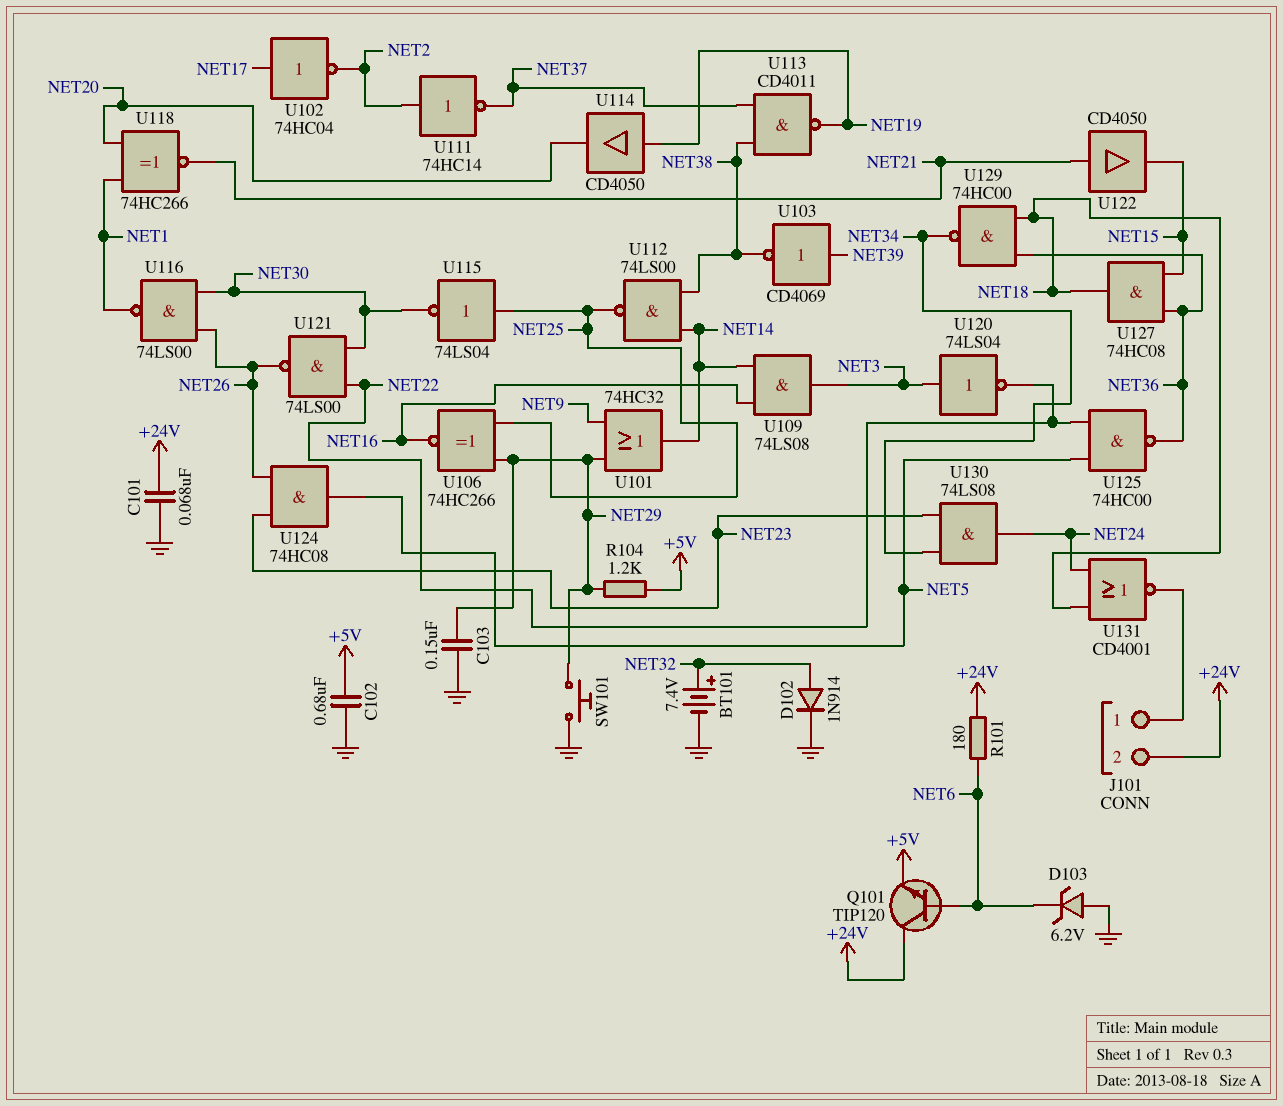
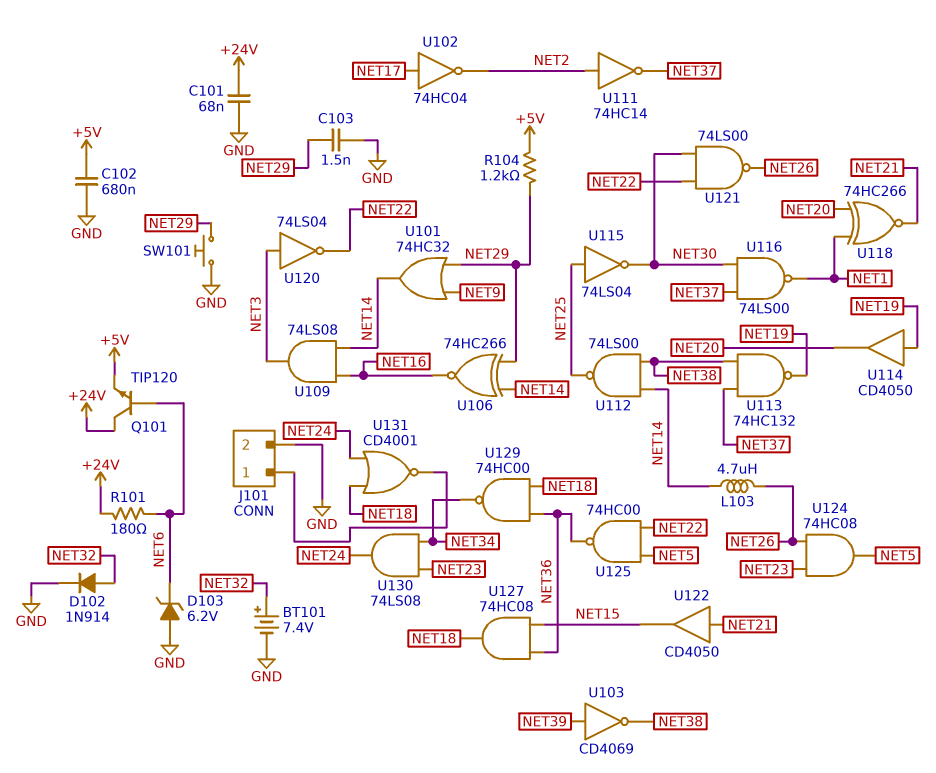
C103: 150nF (GND, NET29) -> 1.5nF (GND, NET29)
J101 pin 2: +24V -> GND
L103: none -> 4.7uH (NET14, NET26)
U106: XNOR 74HC266 (in NET25, in NET29, out NET16) -> XNOR 74HC266 (in NET14, in NET29, out NET16)
U113: NAND CD4011 (in NET37, in NET38, out NET19) -> NAND 74HC132 (in NET37, in NET38, out NET19)
U116: NAND 74LS00 (in NET26, in NET30, out NET1) -> NAND 74LS00 (in NET30, in NET37, out NET1)

